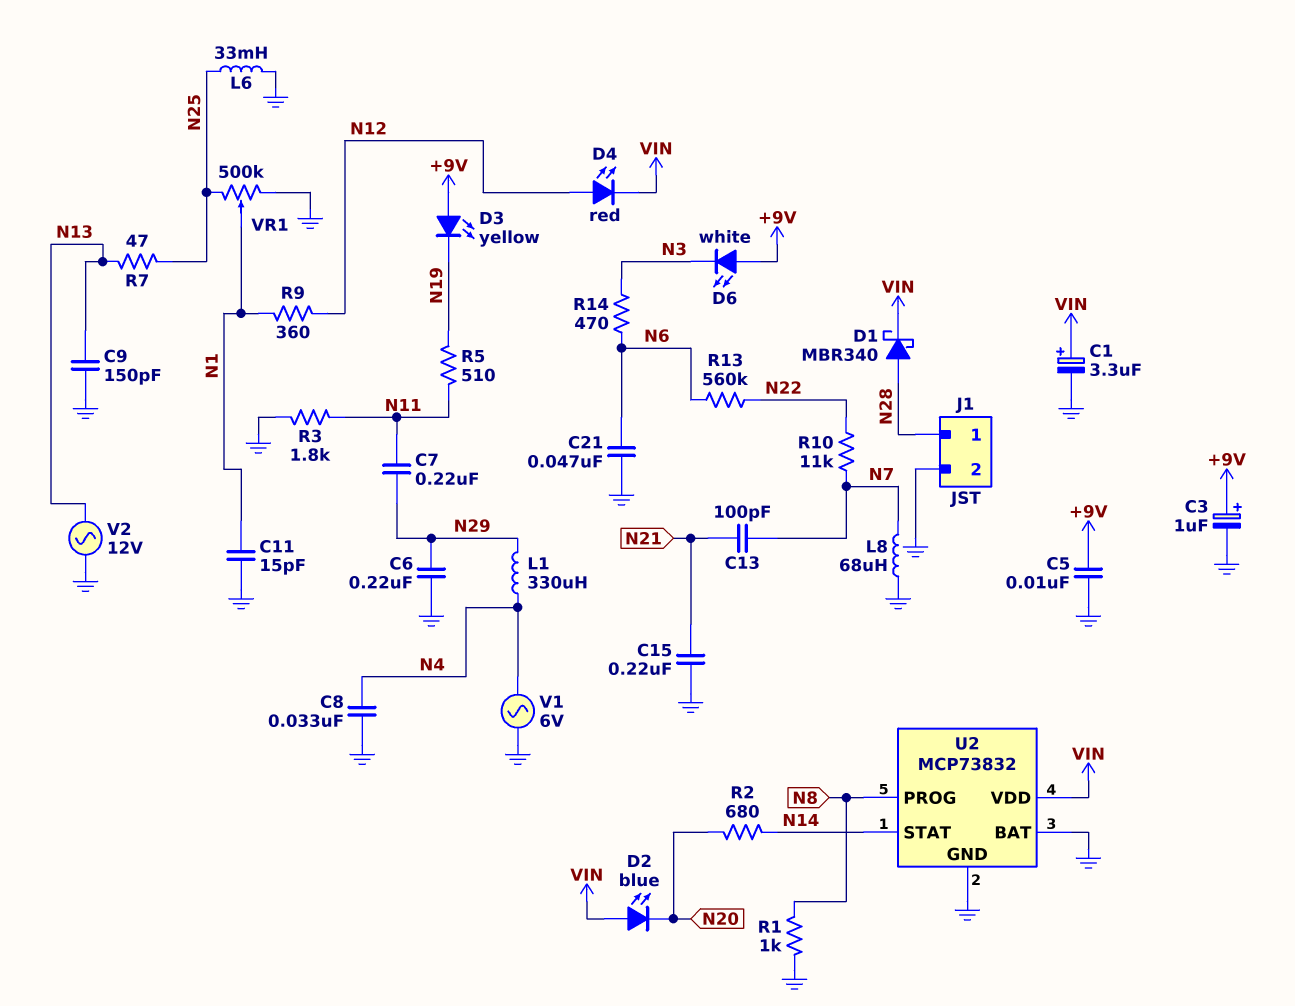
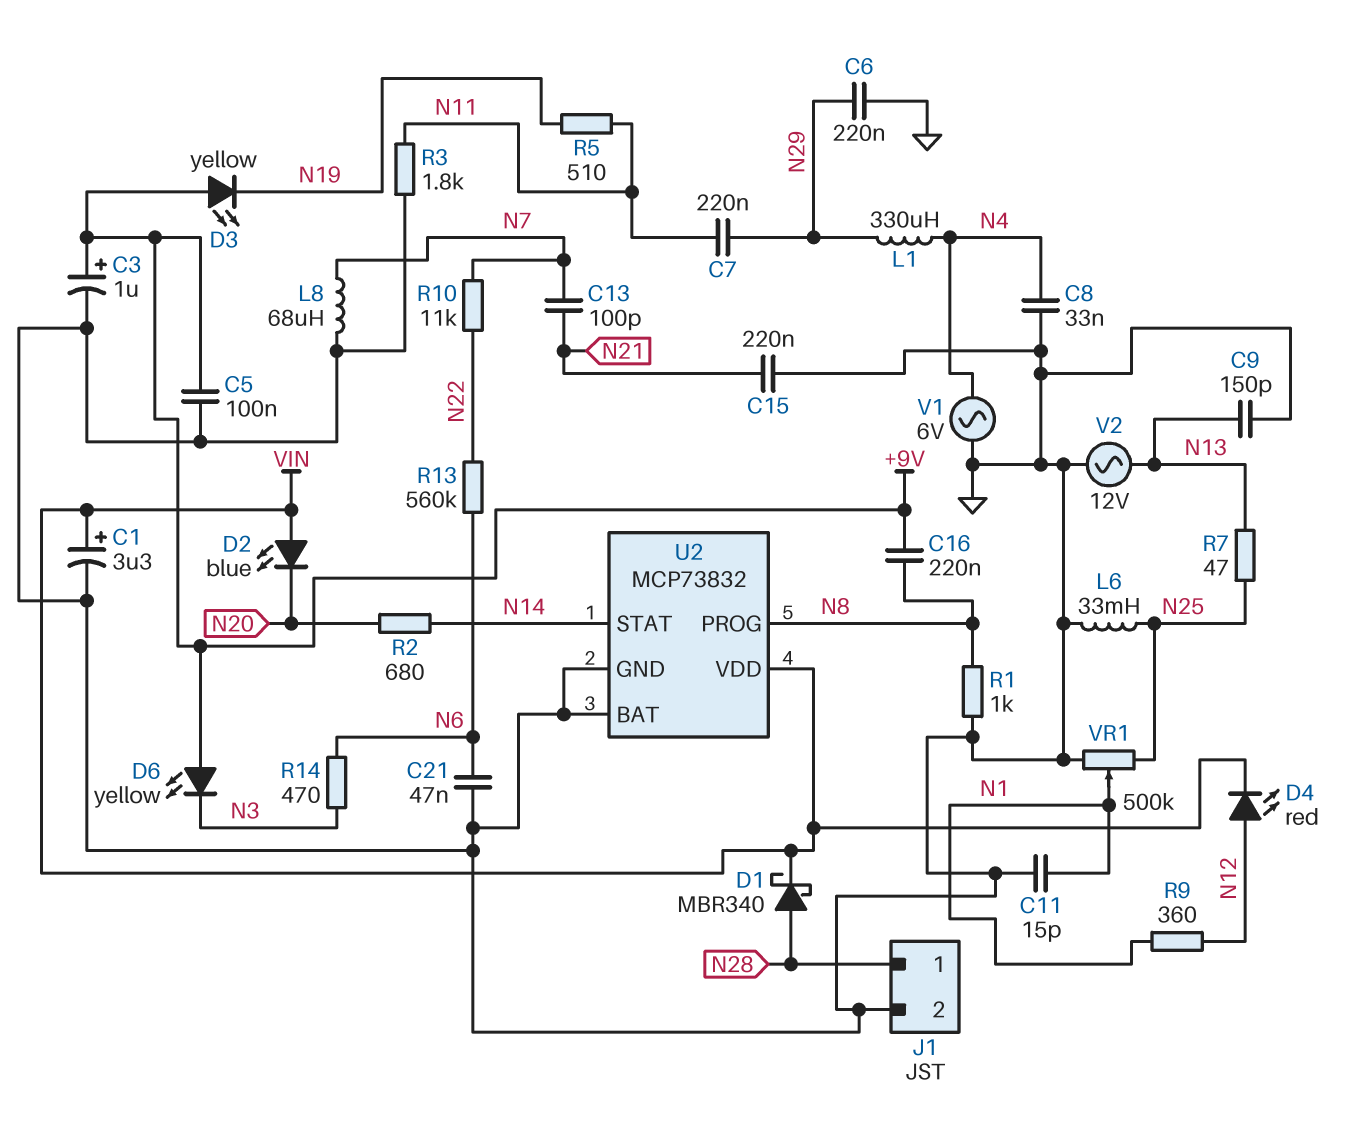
C5: 10nF (+9V, GND) -> 100nF (+9V, GND)
C16: none -> 220nF (+9V, N8)
D6: LED white (A +9V, K N3) -> LED yellow (A +9V, K N3)

